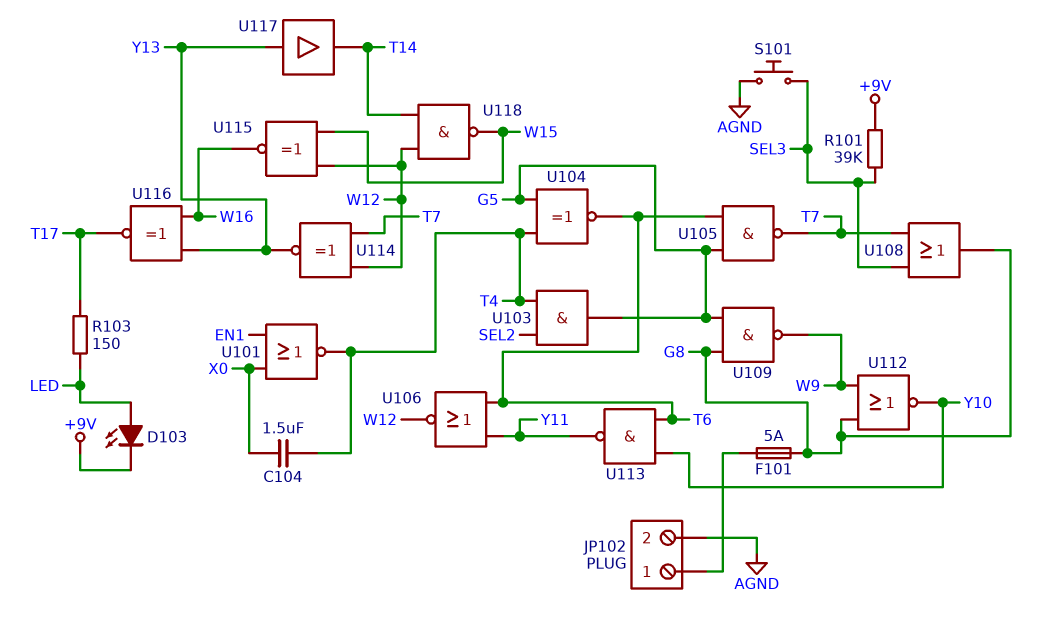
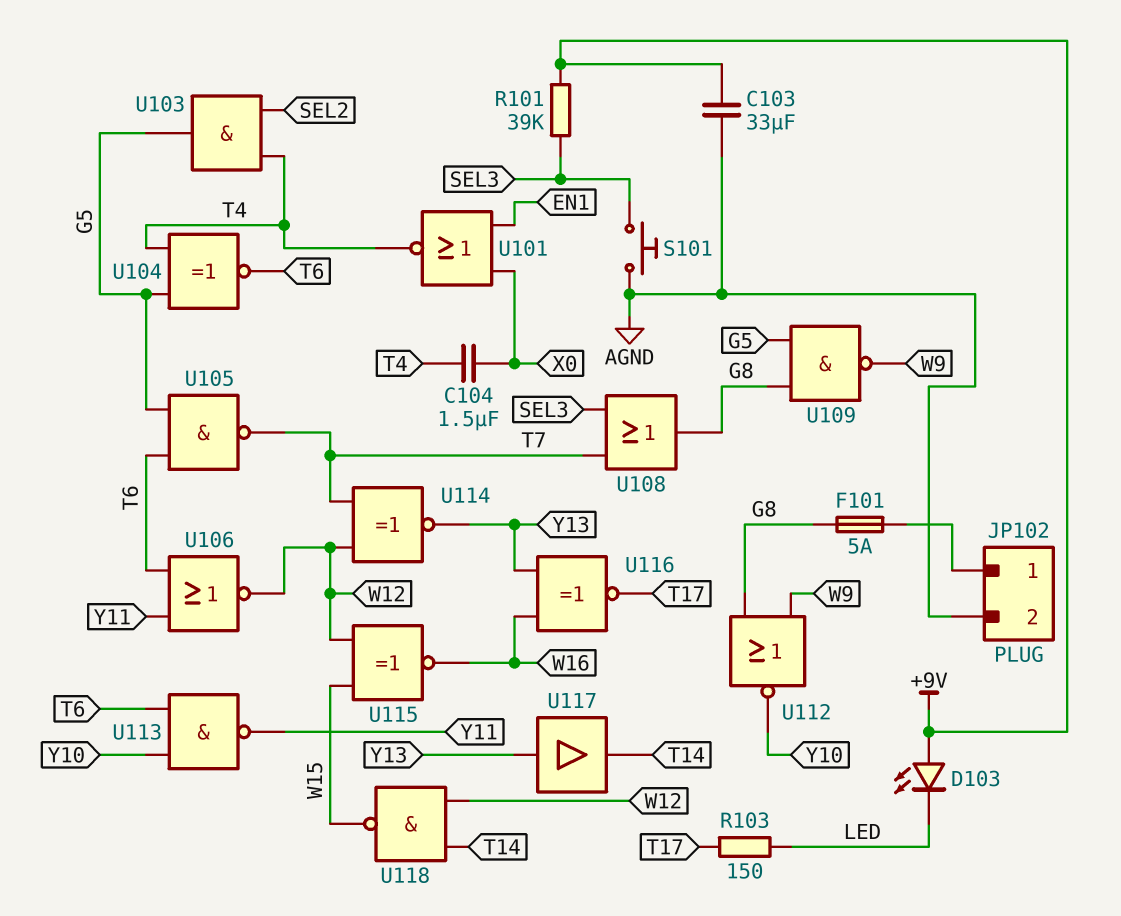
C103: none -> 33uF (+9V, AGND)
D103: LED (A LED, K +9V) -> LED (A +9V, K LED)

